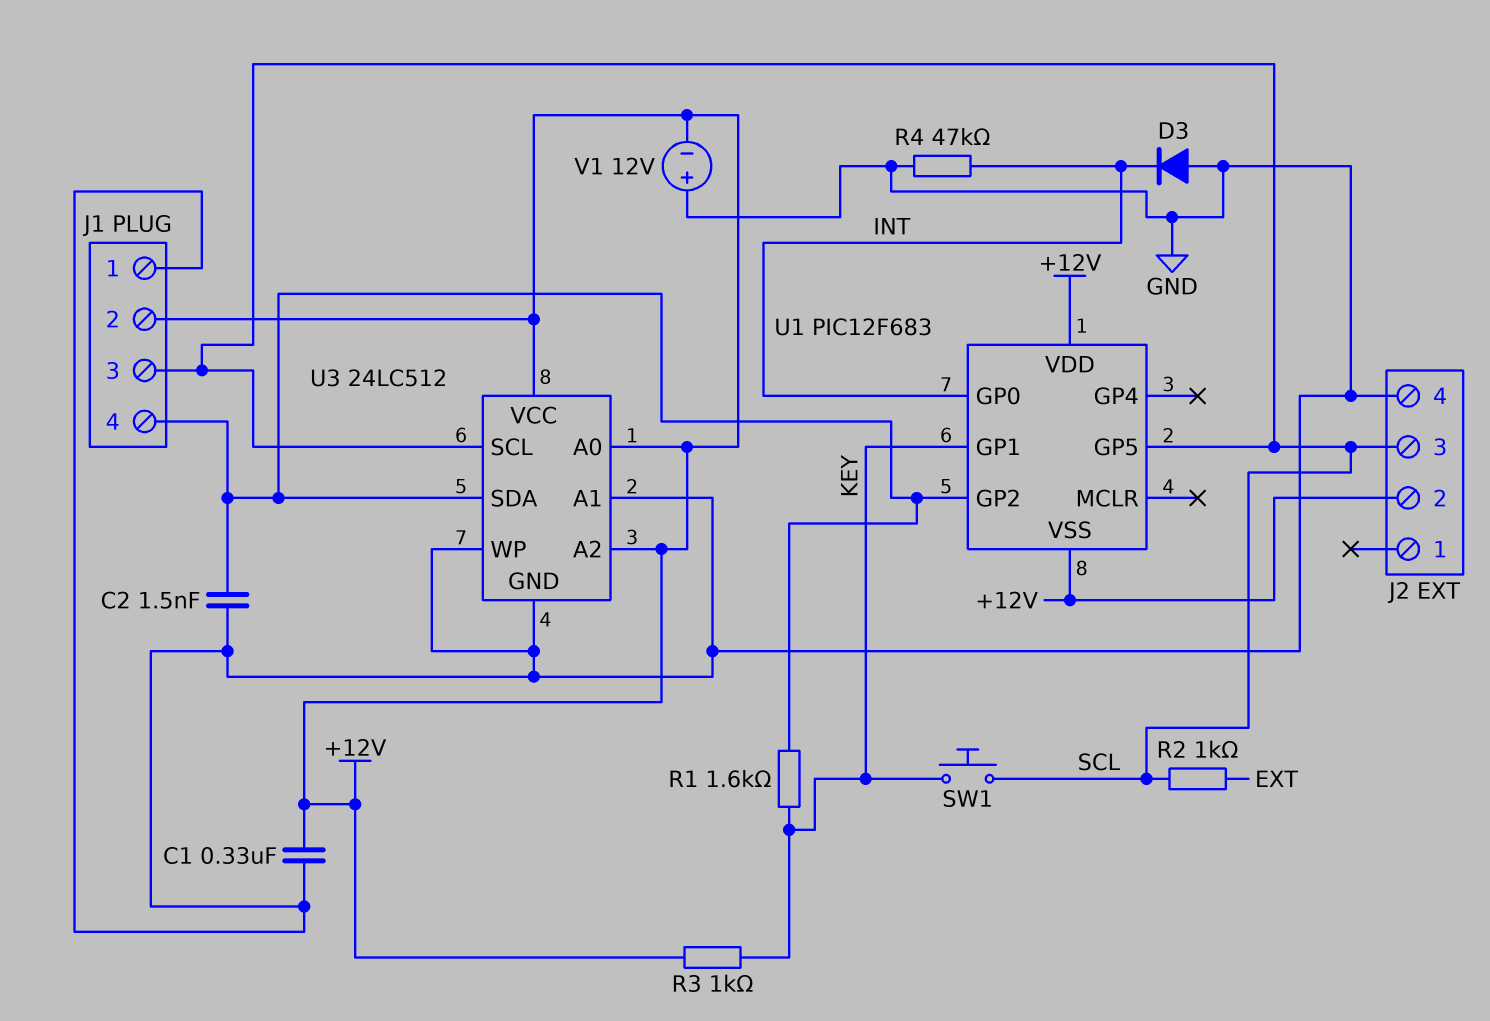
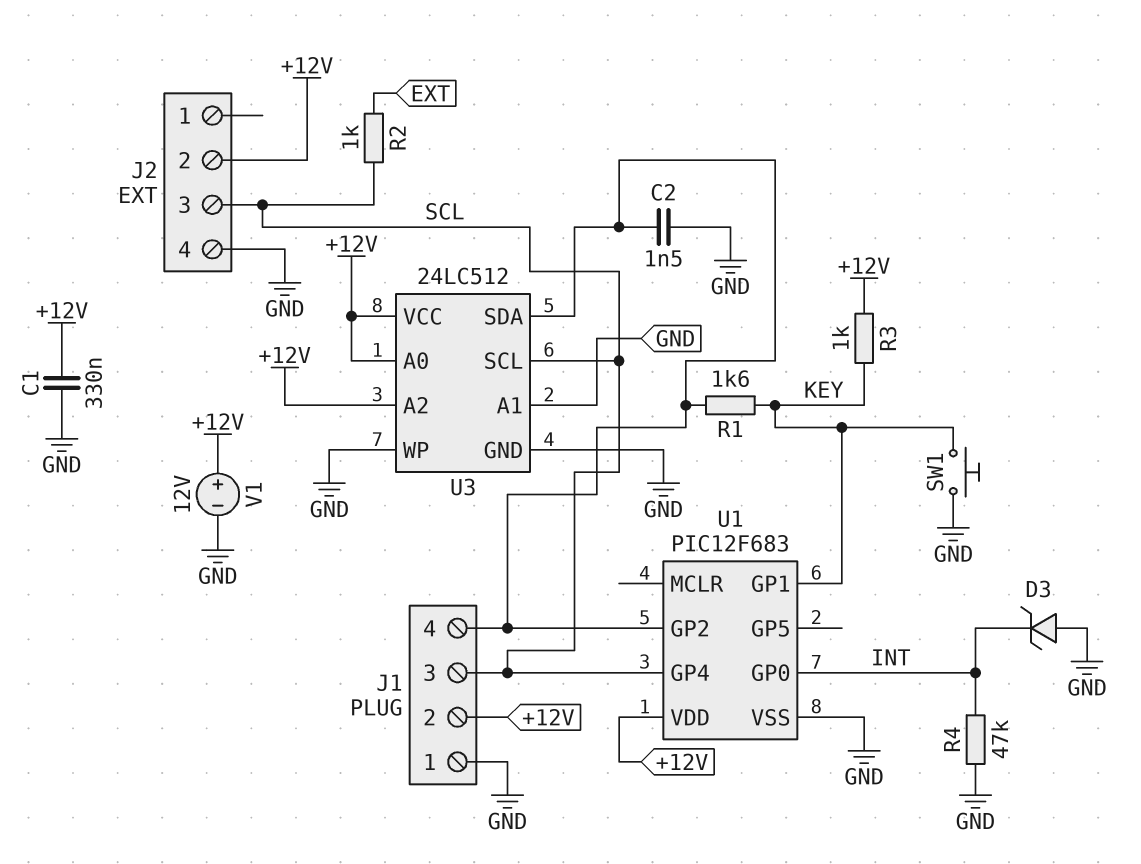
D3: diode (A GND, K INT) -> zener (A GND, K INT)
SW1: button (KEY, SCL) -> button (GND, KEY)
U1 pin GP4: none -> SCL
U1 pin GP5: SCL -> none
U1 pin VSS: +12V -> GND
V1: 12V (plus GND, minus +12V) -> 12V (plus +12V, minus GND)

